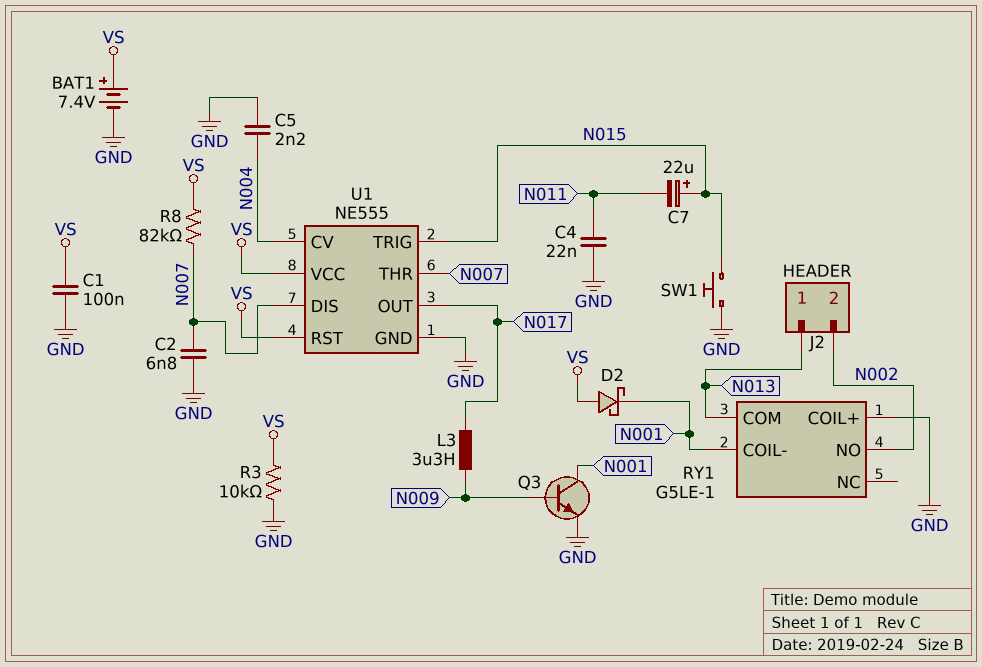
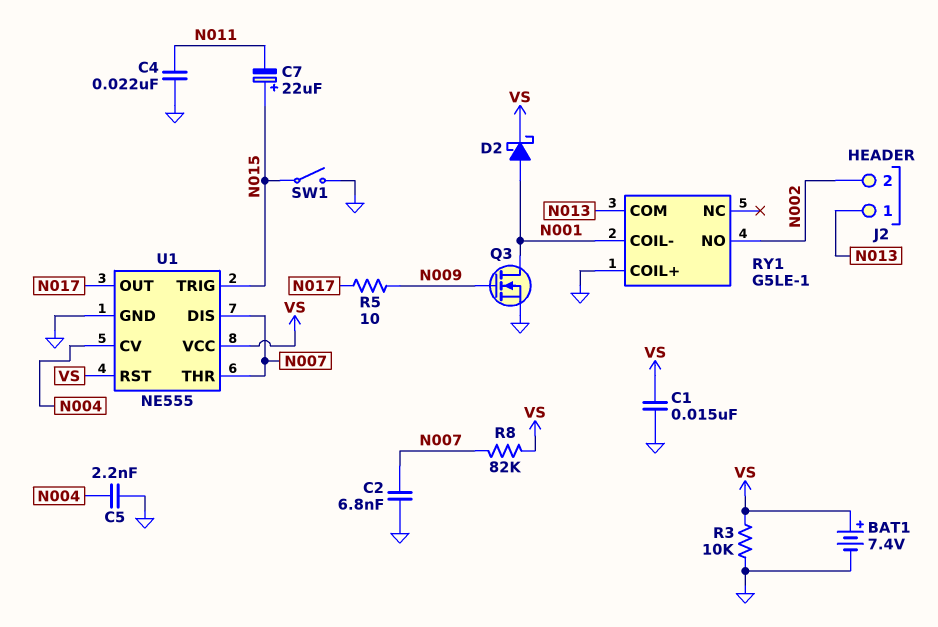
C1: 100nF (GND, VS) -> 15nF (GND, VS)
D2: schottky (A VS, K N001) -> schottky (A N001, K VS)
L3: 3.3uH (N009, N017) -> none
Q3: NPN (B N009, C N001, E GND) -> NMOS (G N009, D N001, S GND)
R5: none -> 10 (N009, N017)
SW1: button (GND, N015) -> switch (GND, N015)

